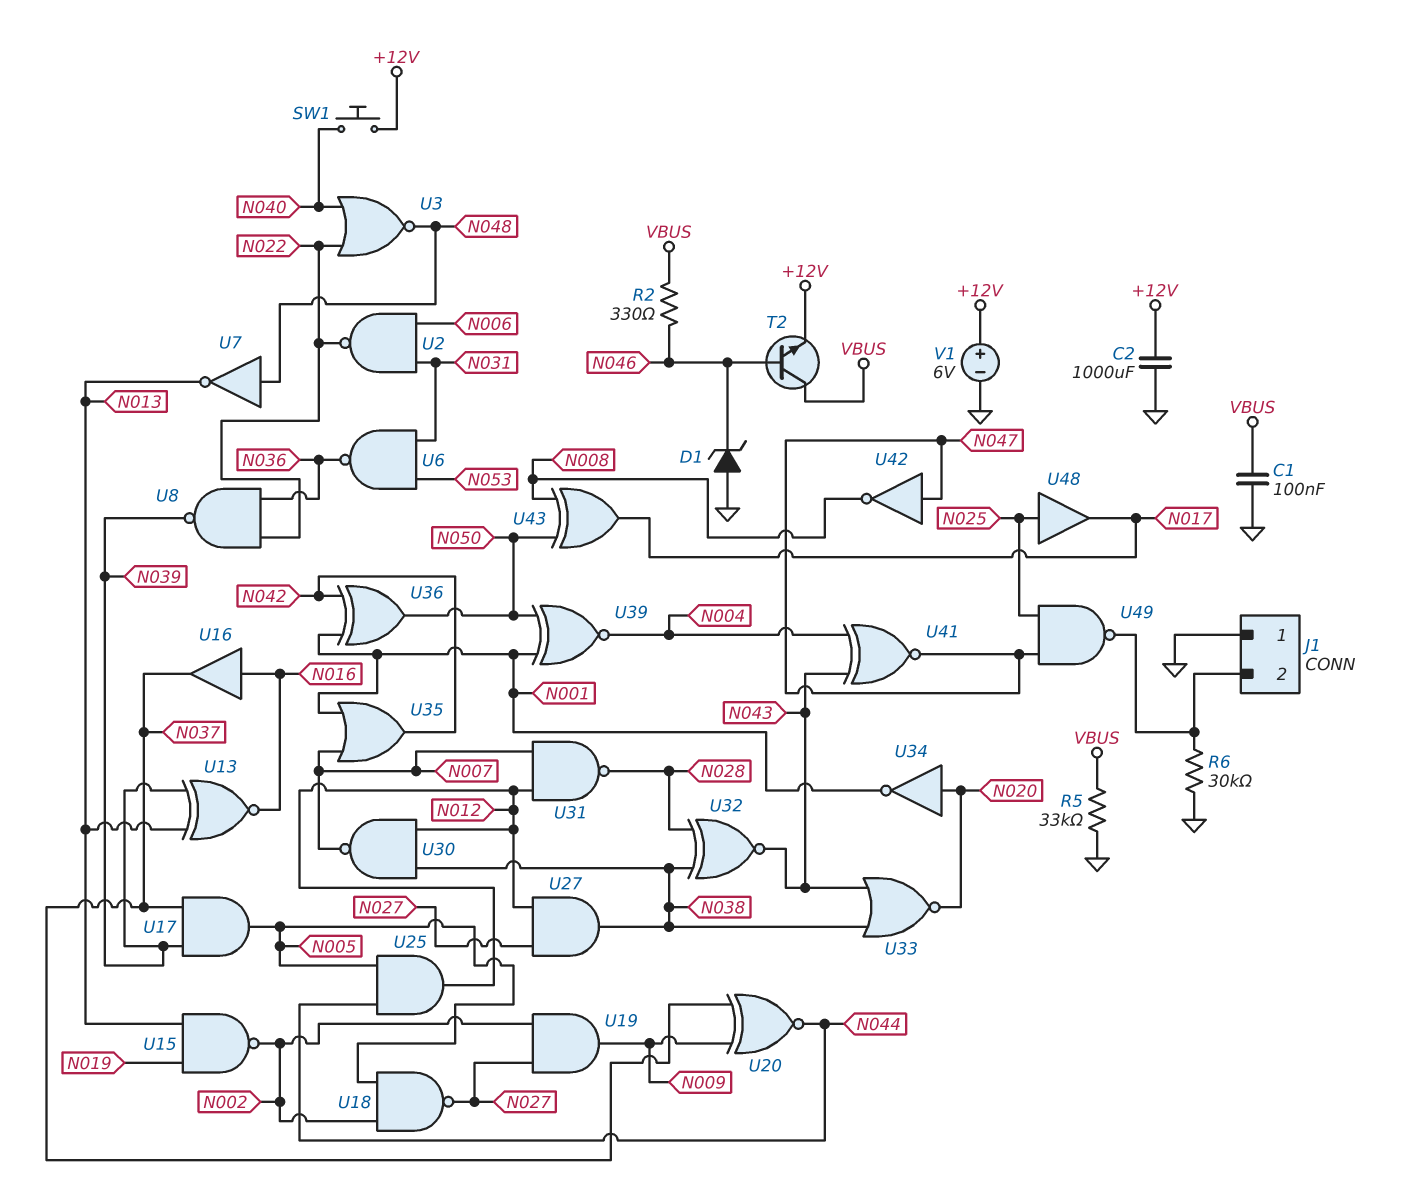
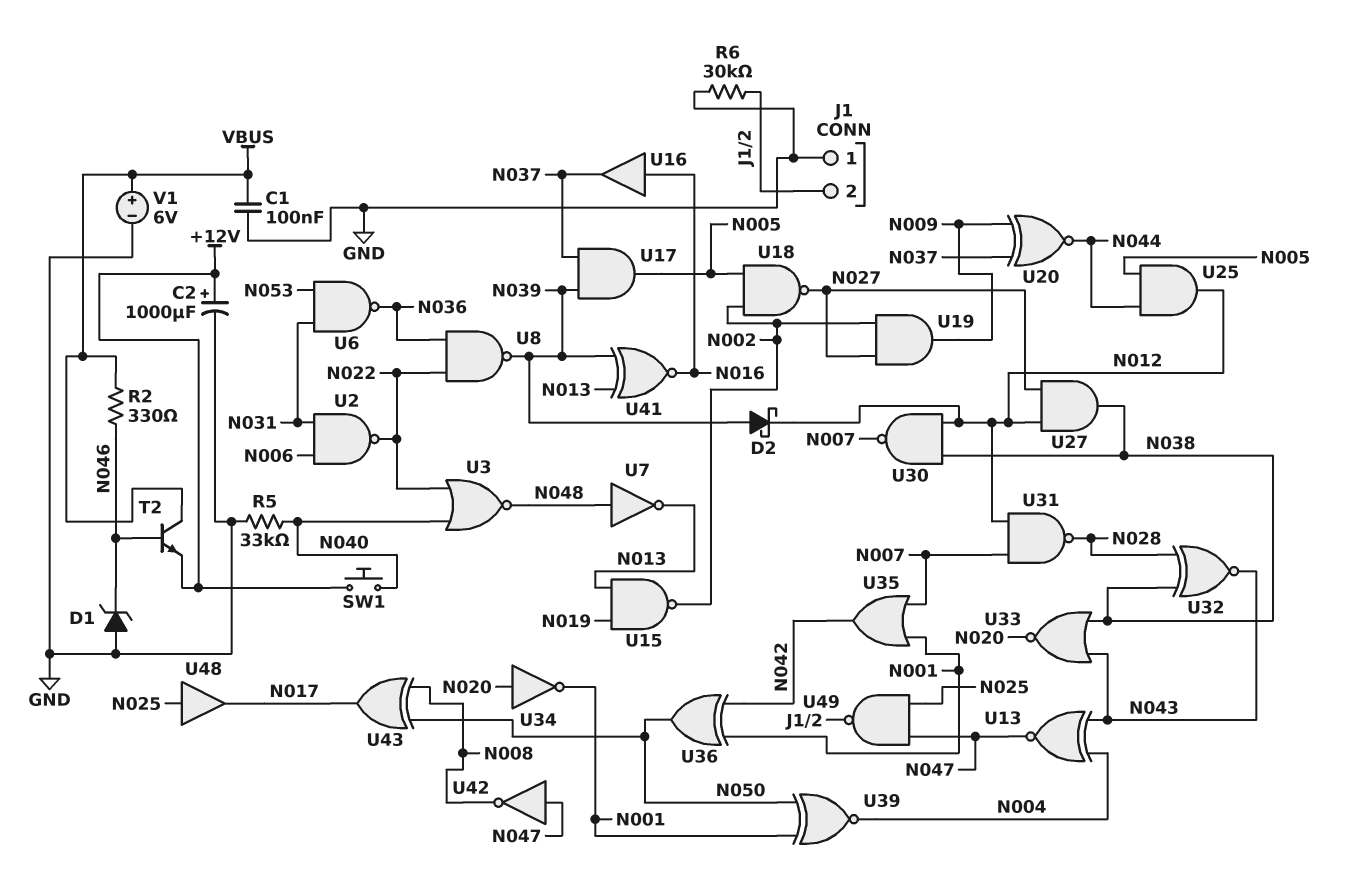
C2: 1000uF (+12V, GND) -> 1000uF (plus +12V, minus GND)
D2: none -> schottky (A N039, K N012)
R5: 33k (GND, VBUS) -> 33k (GND, N040)
U13: XNOR (in N013, in N039, out N016) -> XNOR (in N004, in N043, out N047)
U41: XNOR (in N004, in N043, out N047) -> XNOR (in N013, in N039, out N016)
V1: 6V (plus +12V, minus GND) -> 6V (plus VBUS, minus GND)

